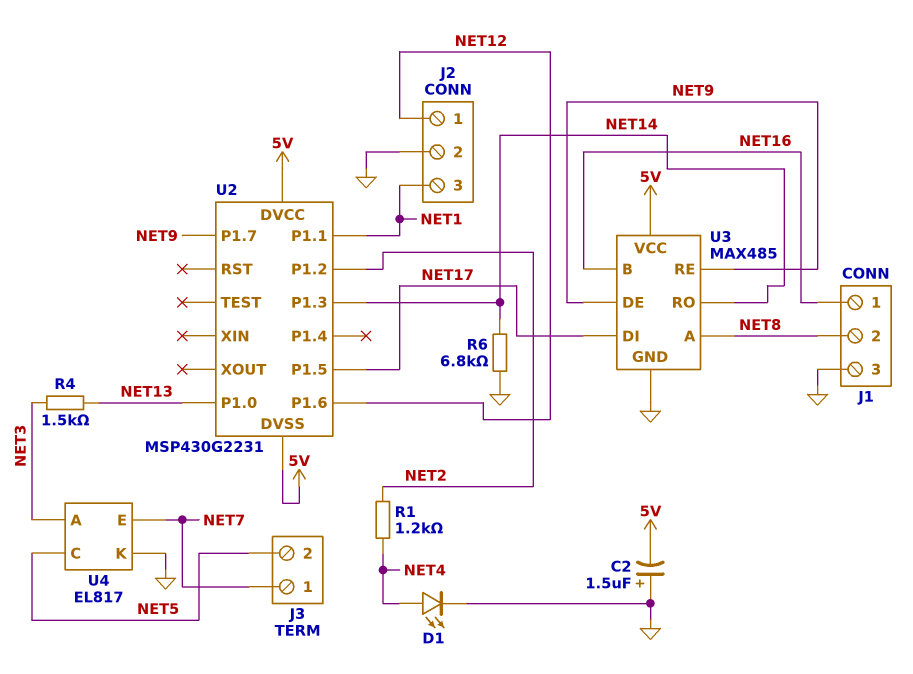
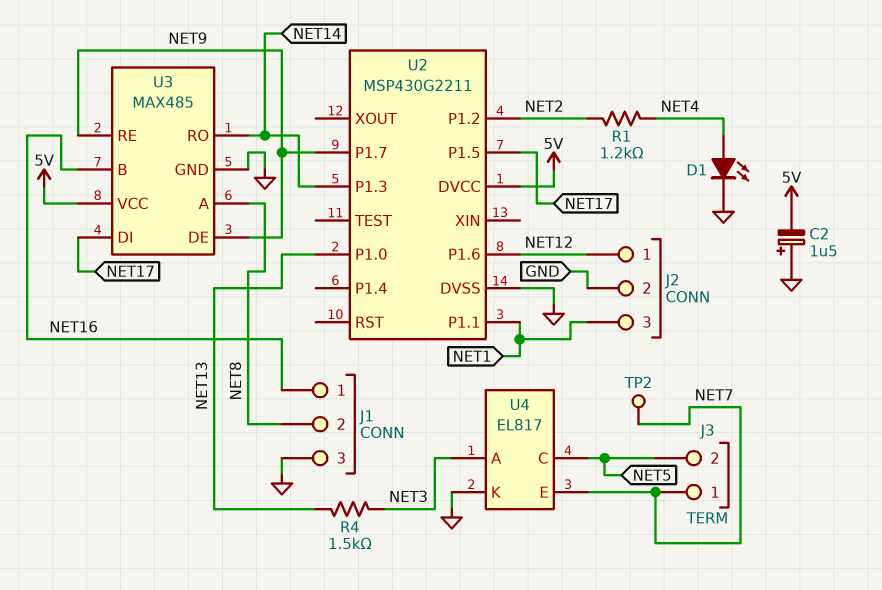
R6: 6.8k (GND, NET14) -> none
TP2: none -> test point (NET7)
U2: MSP430G2231 -> MSP430G2211
U2 pin DVSS: 5V -> GND

